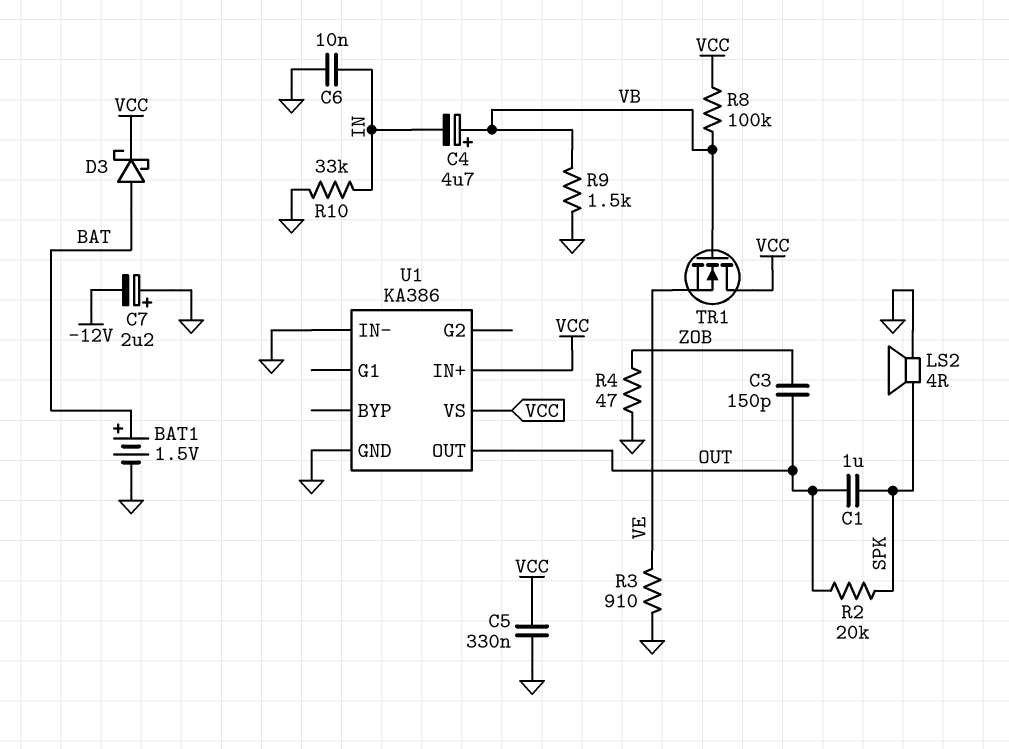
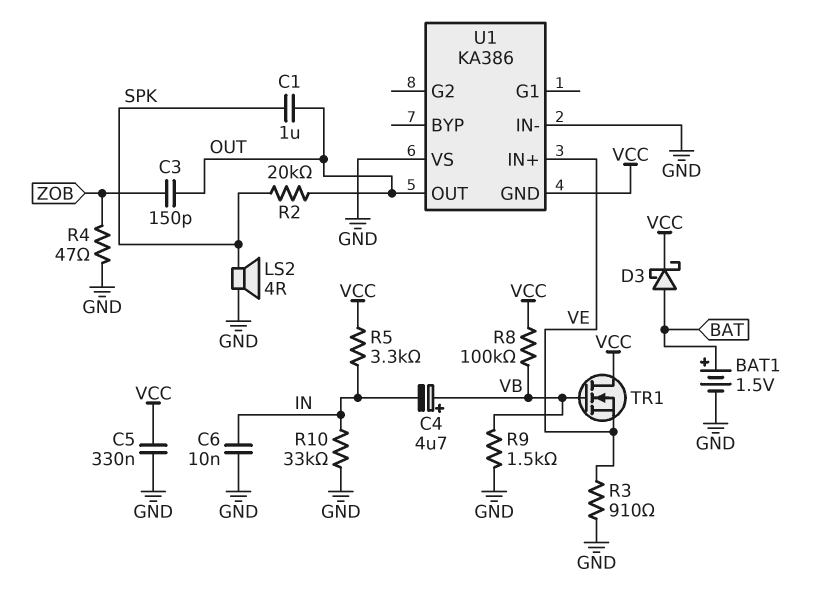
C7: 2.2uF (plus GND, minus -12V) -> none
R5: none -> 3.3k (IN, VCC)
U1 pin GND: GND -> VCC
U1 pin IN+: VCC -> VE
U1 pin VS: VCC -> GND

